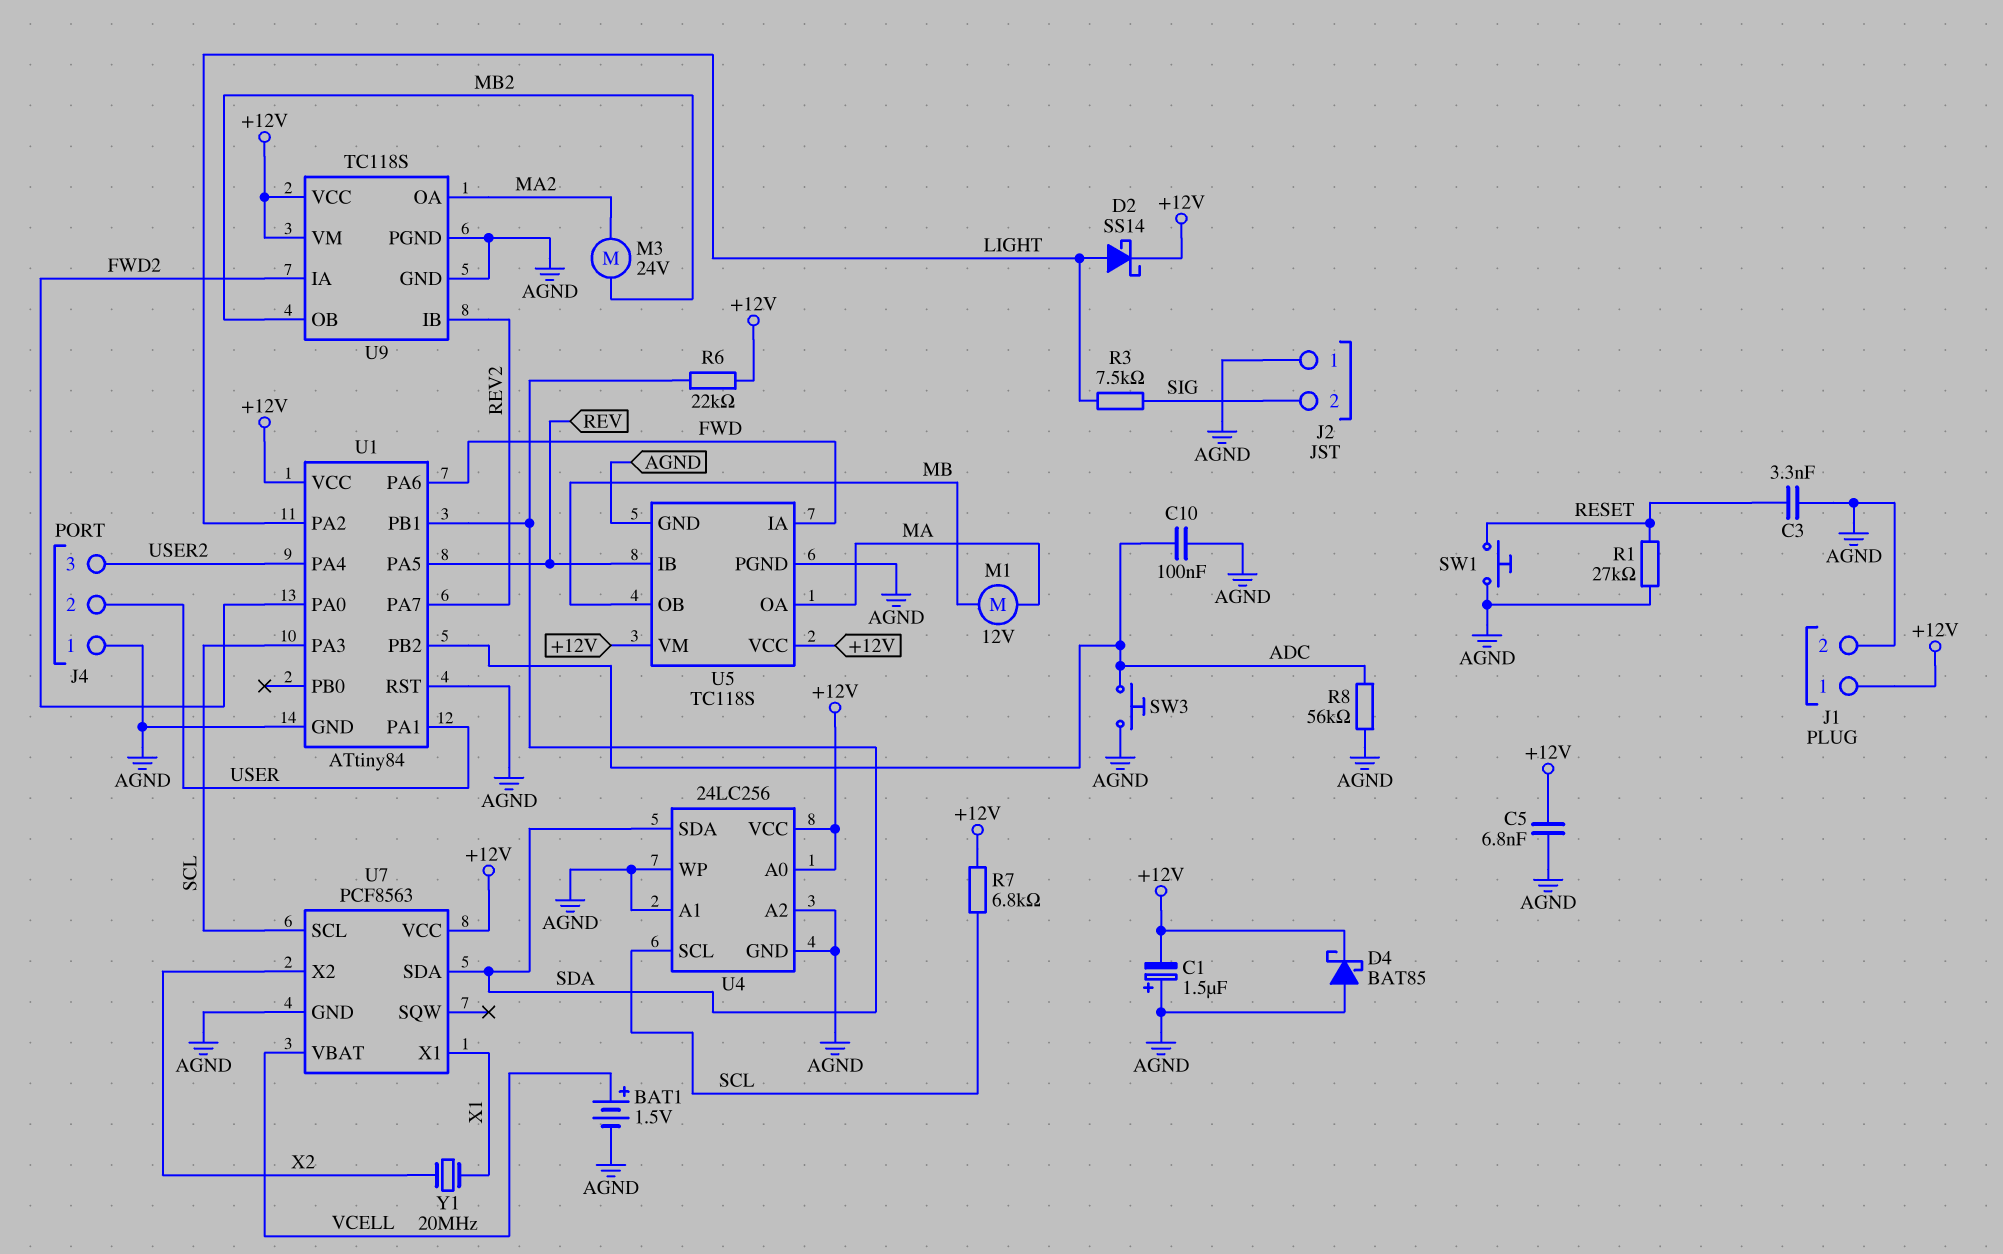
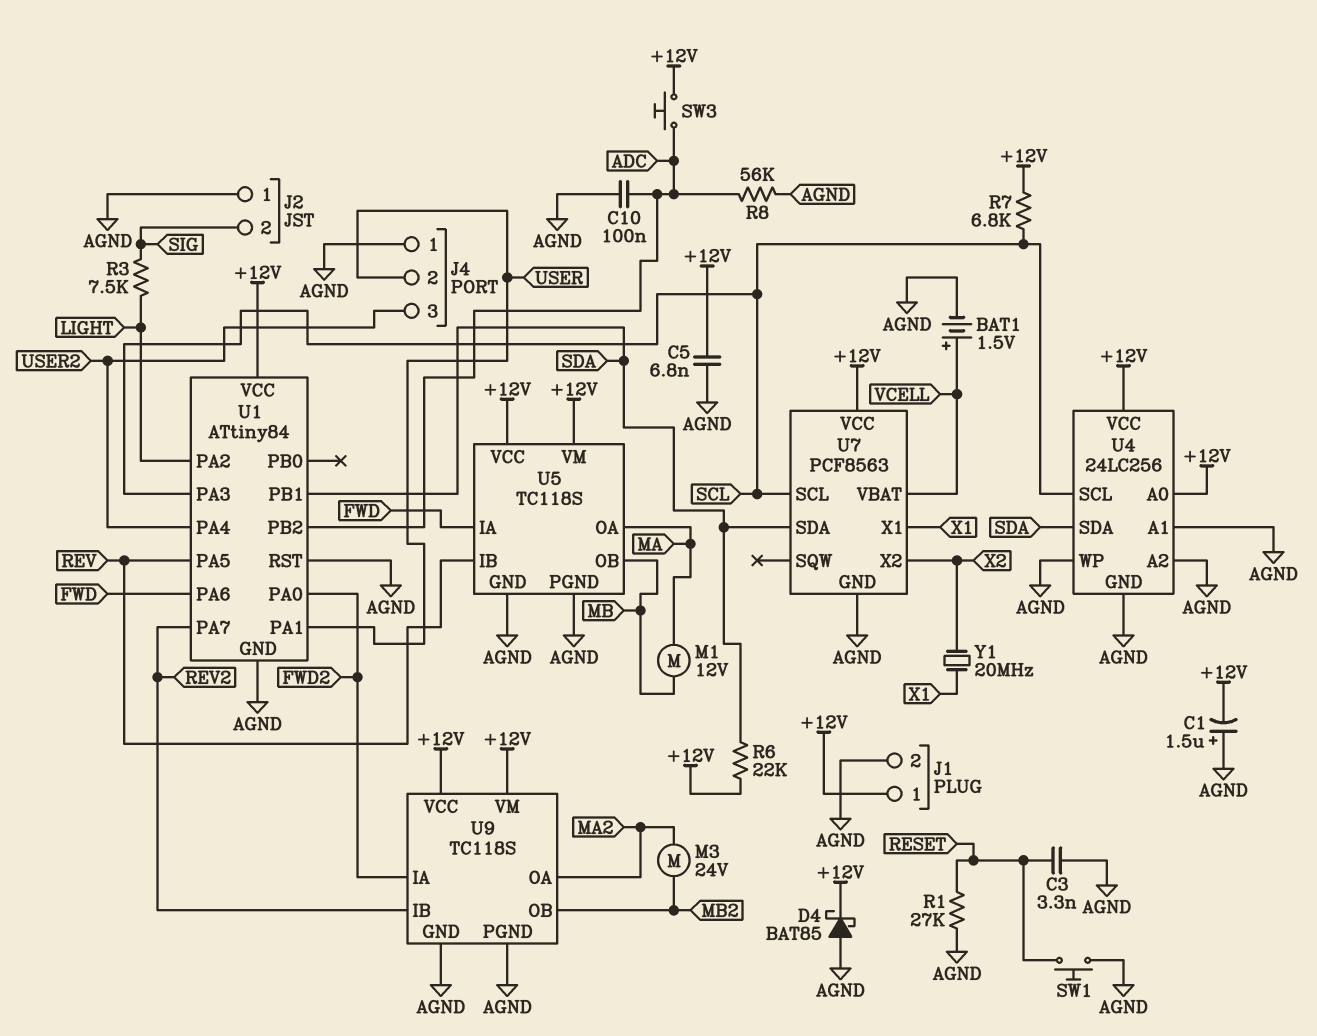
D2: schottky SS14 (A LIGHT, K +12V) -> none
SW3: button (ADC, AGND) -> button (+12V, ADC)

